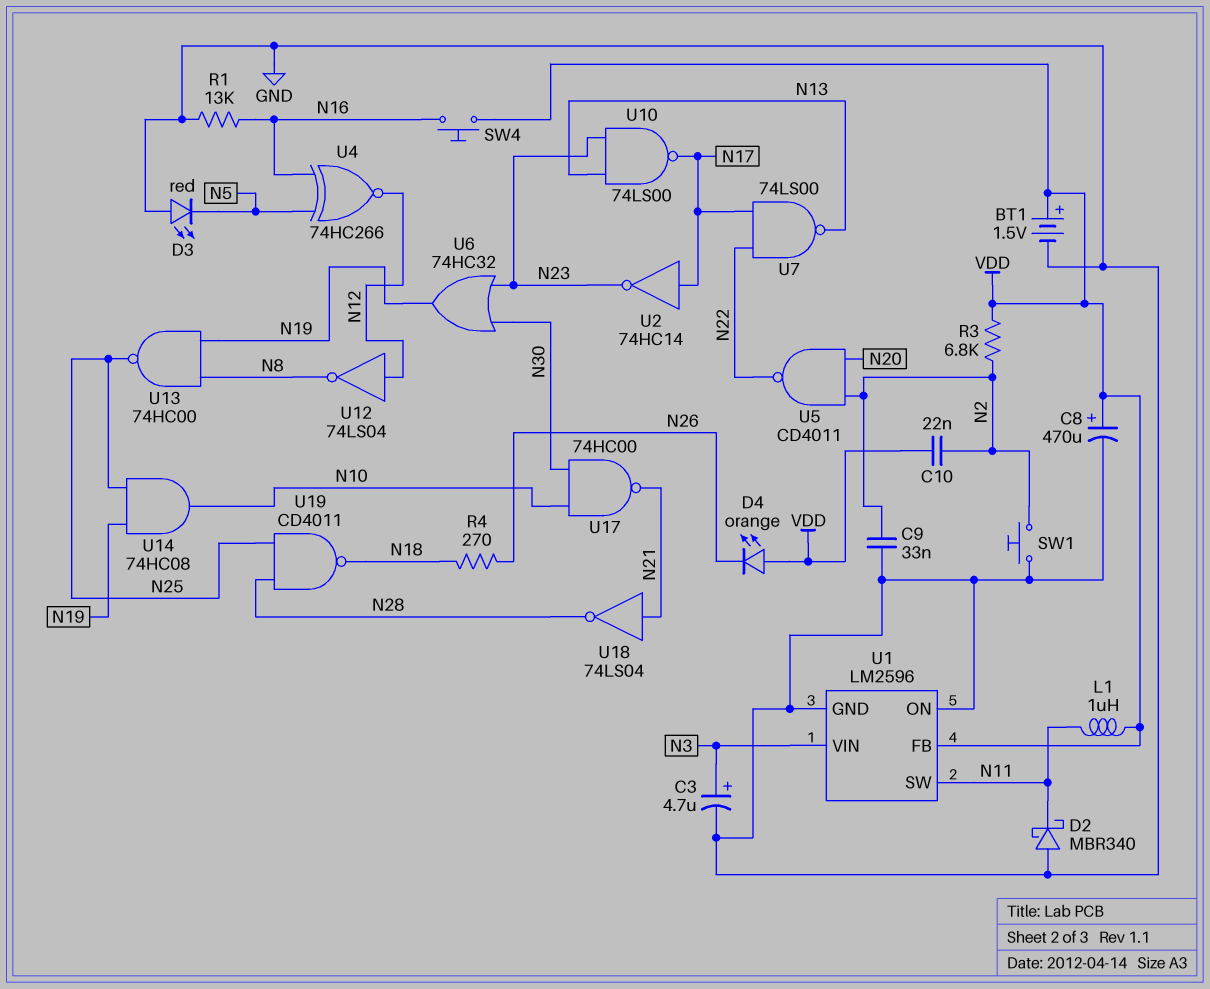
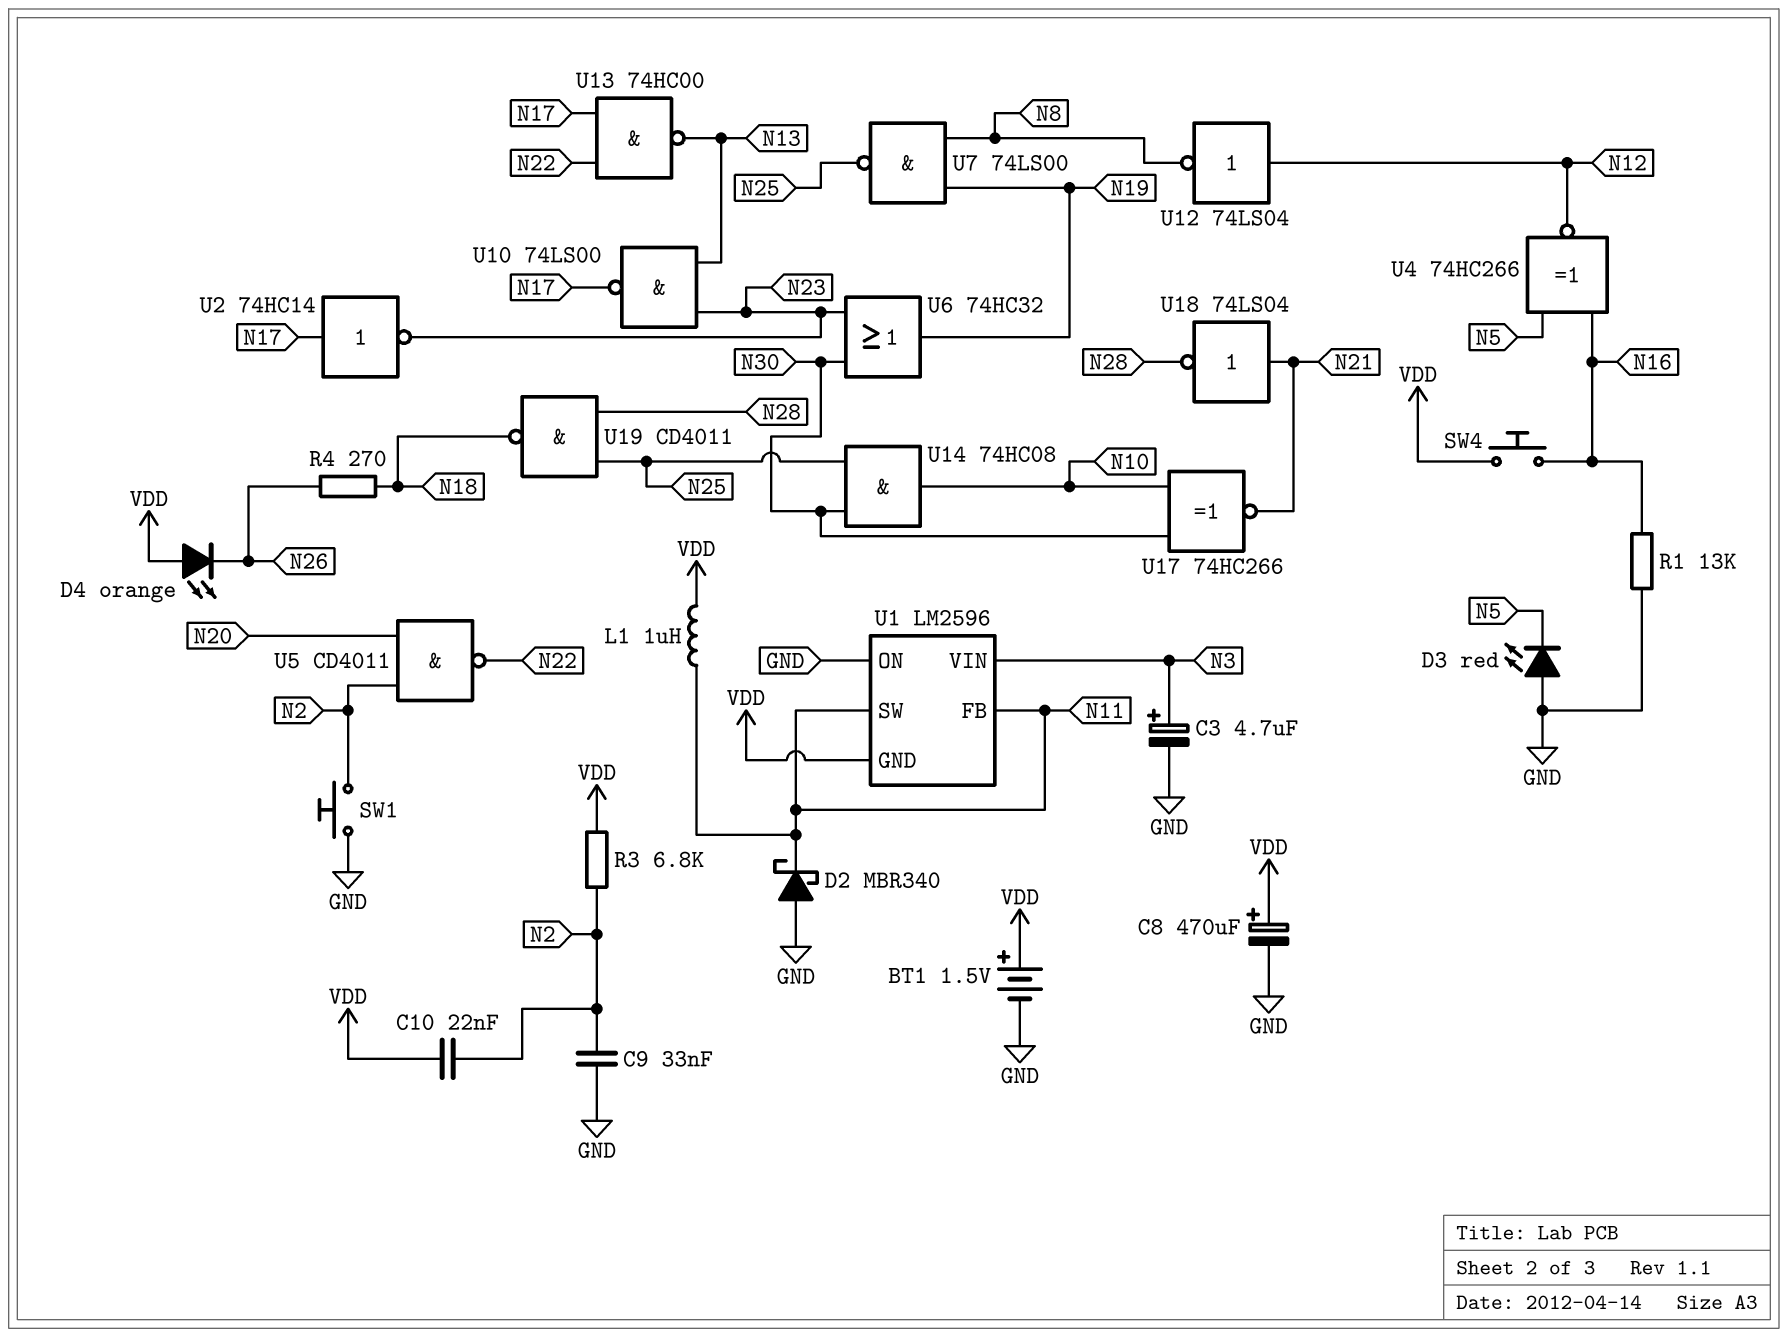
U1 pin FB: VDD -> N11
U1 pin GND: GND -> VDD
U7: NAND 74LS00 (in N17, in N22, out N13) -> NAND 74LS00 (in N8, in N19, out N25)
U13: NAND 74HC00 (in N8, in N19, out N25) -> NAND 74HC00 (in N17, in N22, out N13)
U14: AND 74HC08 (in N19, in N25, out N10) -> AND 74HC08 (in N25, in N30, out N10)
U17: NAND 74HC00 (in N10, in N30, out N21) -> XNOR 74HC266 (in N10, in N30, out N21)

